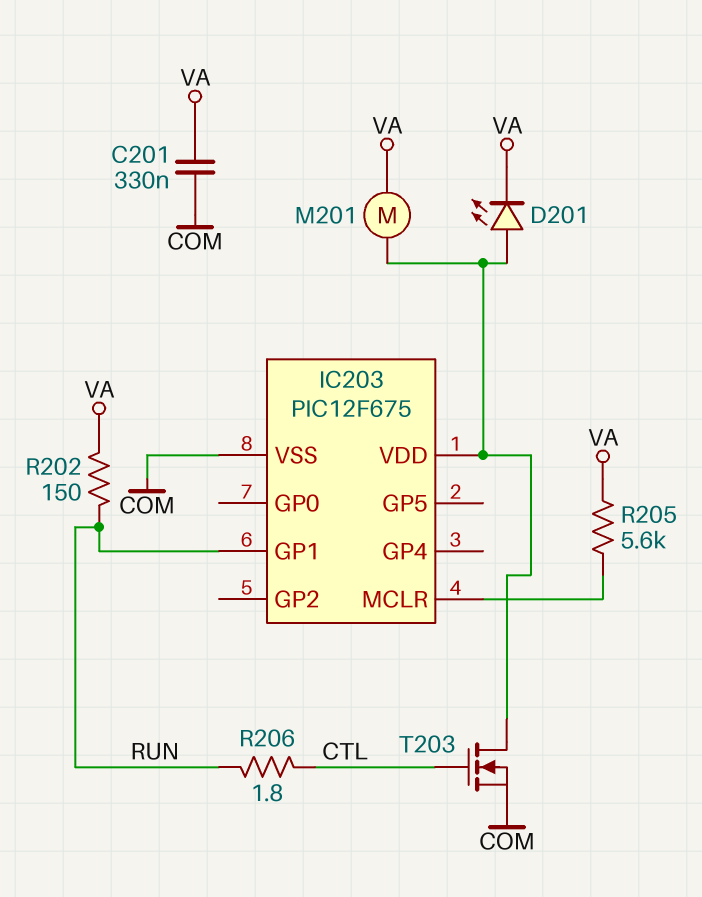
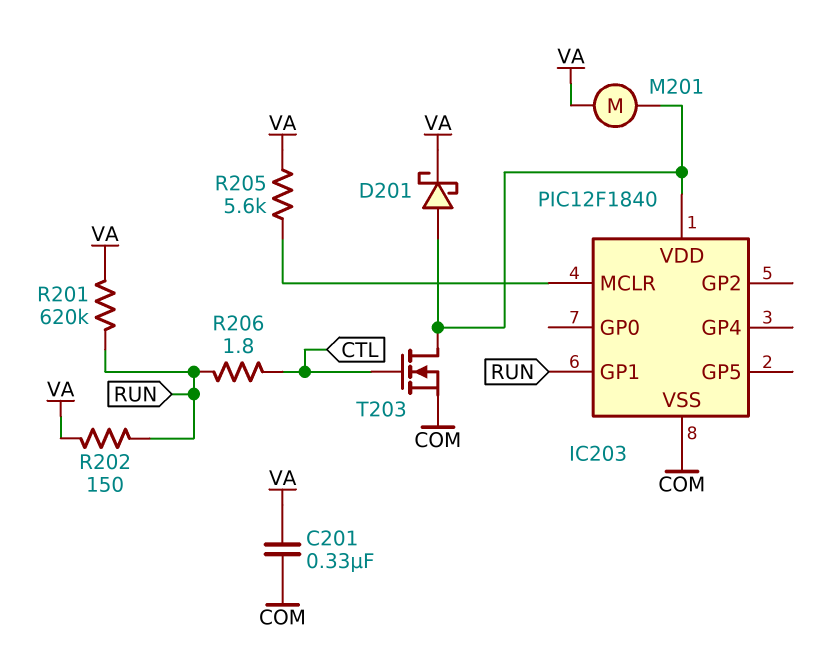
D201: LED (A IC203/VDD, K VA) -> schottky (A IC203/VDD, K VA)
IC203: PIC12F675 -> PIC12F1840
R201: none -> 620k (RUN, VA)

